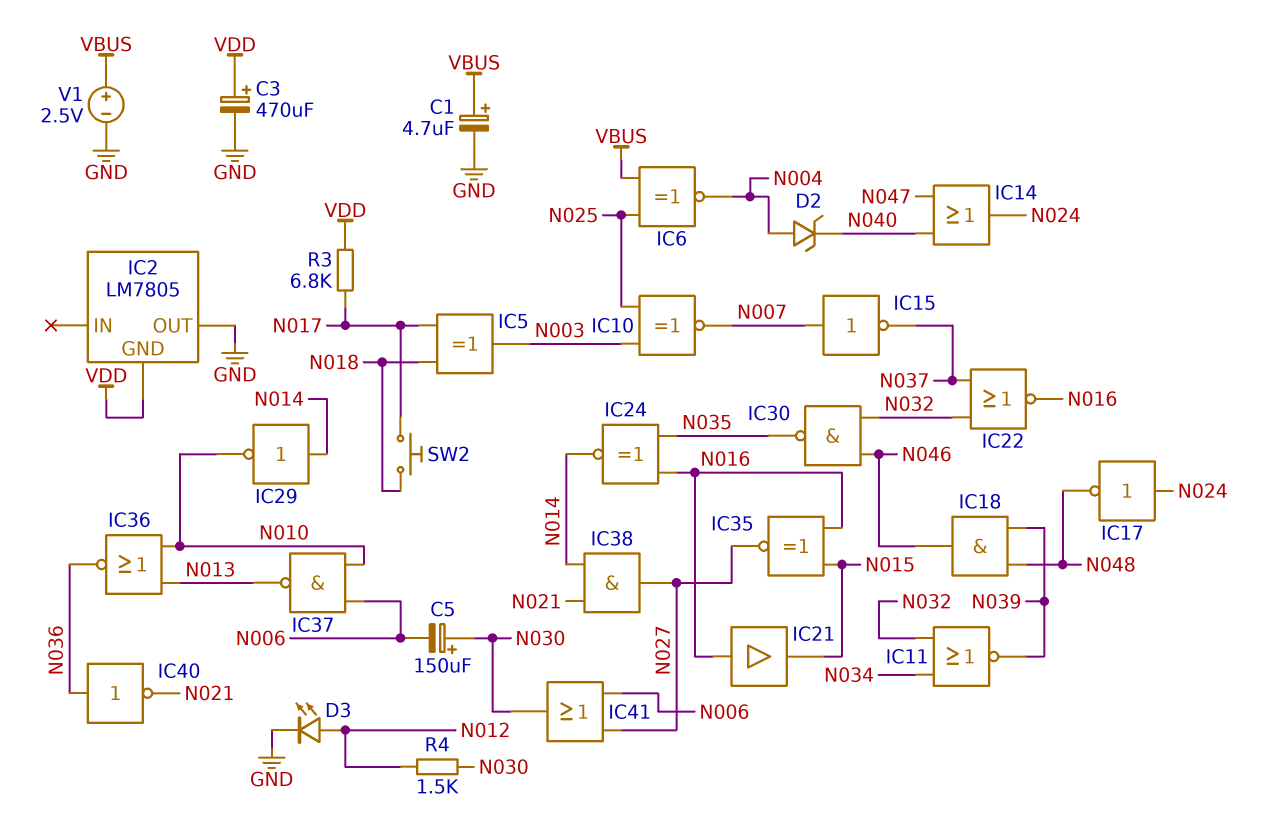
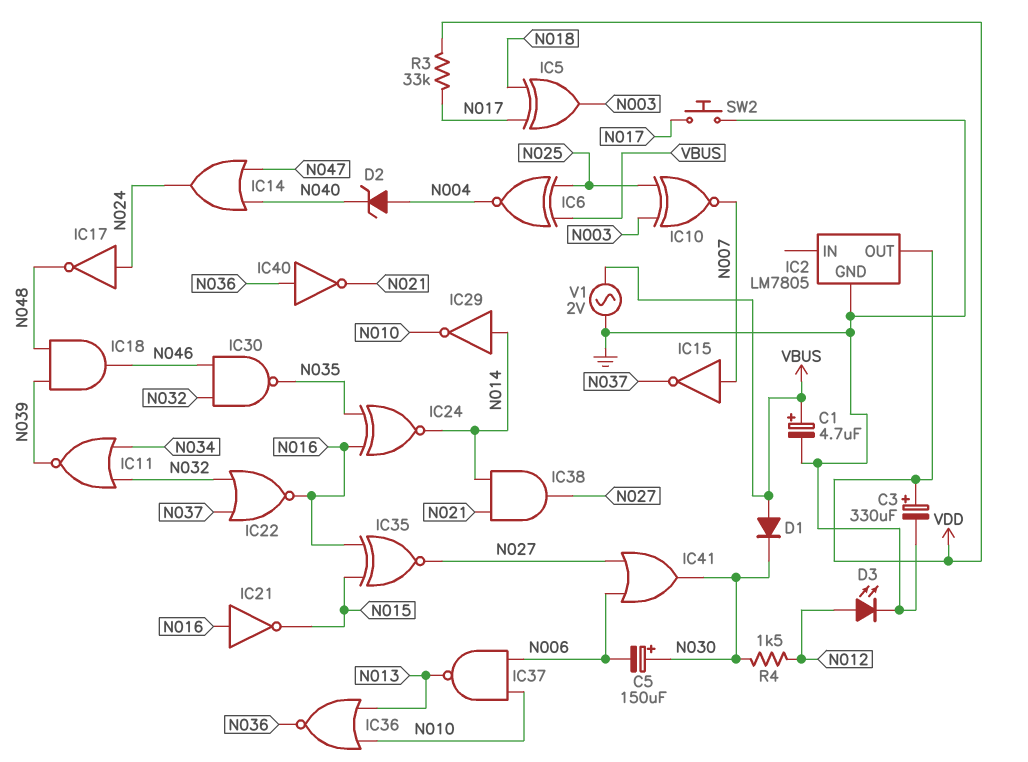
C3: 470uF (plus VDD, minus GND) -> 330uF (plus VDD, minus GND)
D1: none -> diode (A VBUS, K N030)
IC2 pin GND: VDD -> GND
IC2 pin OUT: GND -> VDD
IC21: buffer (in N016, out N015) -> NOT (in N016, out N015)
R3: 6.8k (N017, VDD) -> 33k (N017, VDD)
SW2: button (N017, N018) -> button (GND, N017)
V1: 2.5V (plus VBUS, minus GND) -> AC 2V (GND, VBUS)

